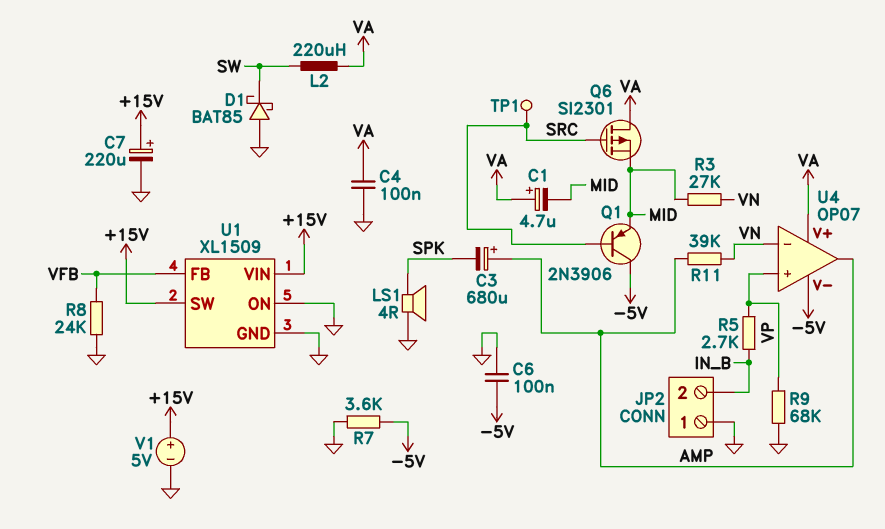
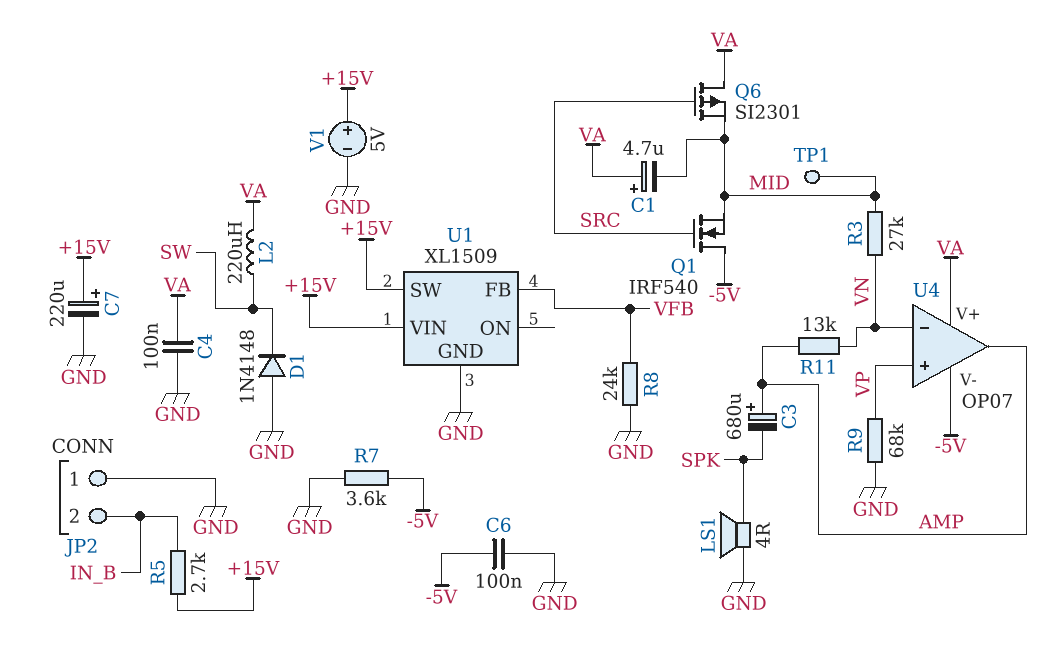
D1: schottky BAT85 (A GND, K SW) -> diode 1N4148 (A GND, K SW)
Q1: PNP 2N3906 (B SRC, C -5V, E MID) -> NMOS IRF540 (G SRC, D -5V, S MID)
R5: 2.7k (IN_B, VP) -> 2.7k (+15V, IN_B)
R11: 39k (AMP, VN) -> 13k (AMP, VN)
TP1: test point (SRC) -> test point (MID)
U1 pin ON: GND -> none

